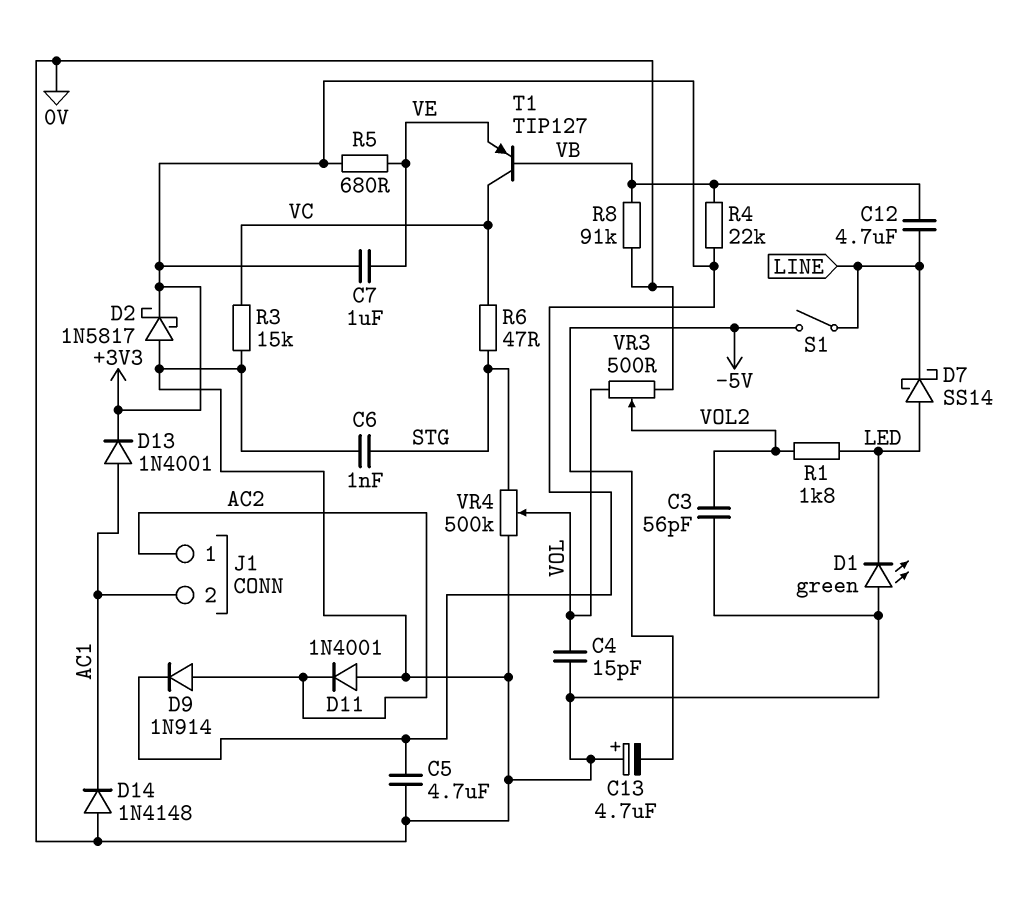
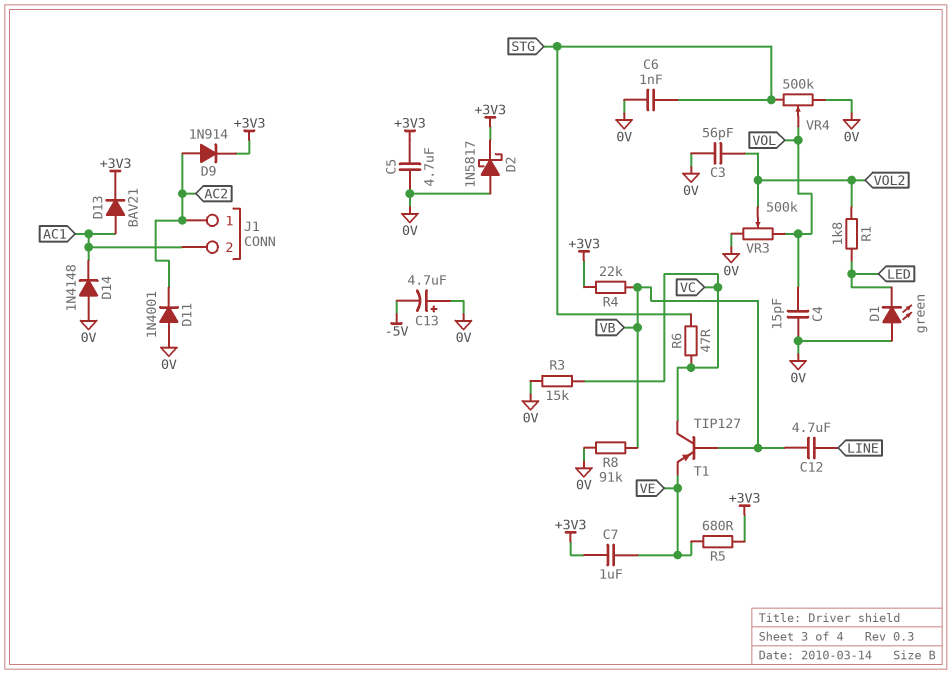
D7: schottky SS14 (A LED, K LINE) -> none
D13: diode 1N4001 (A AC1, K +3V3) -> diode BAV21 (A AC1, K +3V3)
S1: switch (-5V, LINE) -> none
VR3: 500 (0V, VOL, wiper VOL2) -> 500k (0V, VOL, wiper VOL2)

